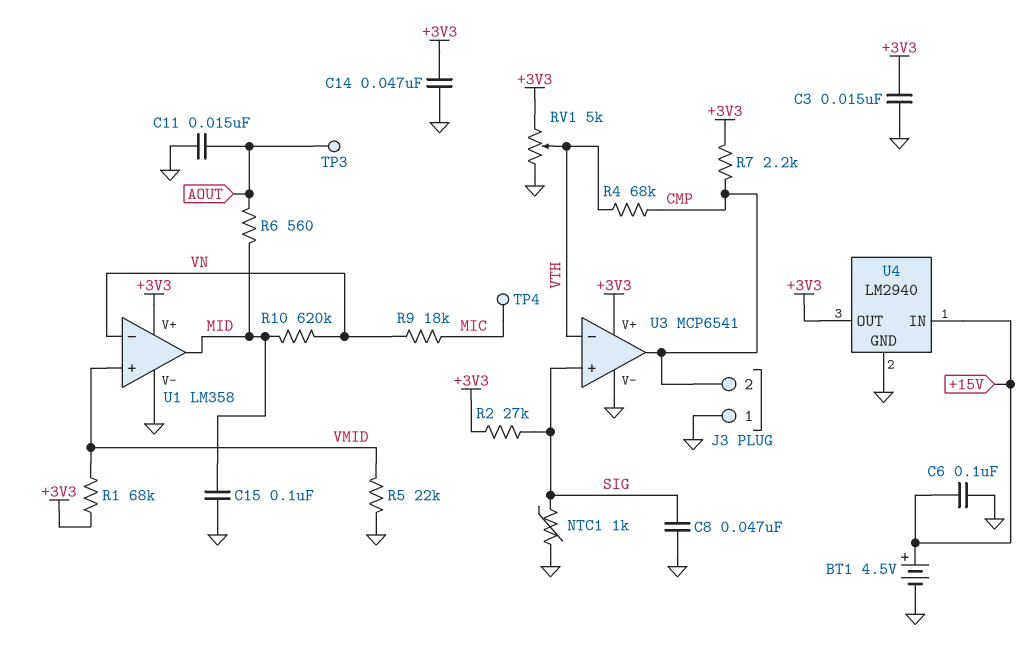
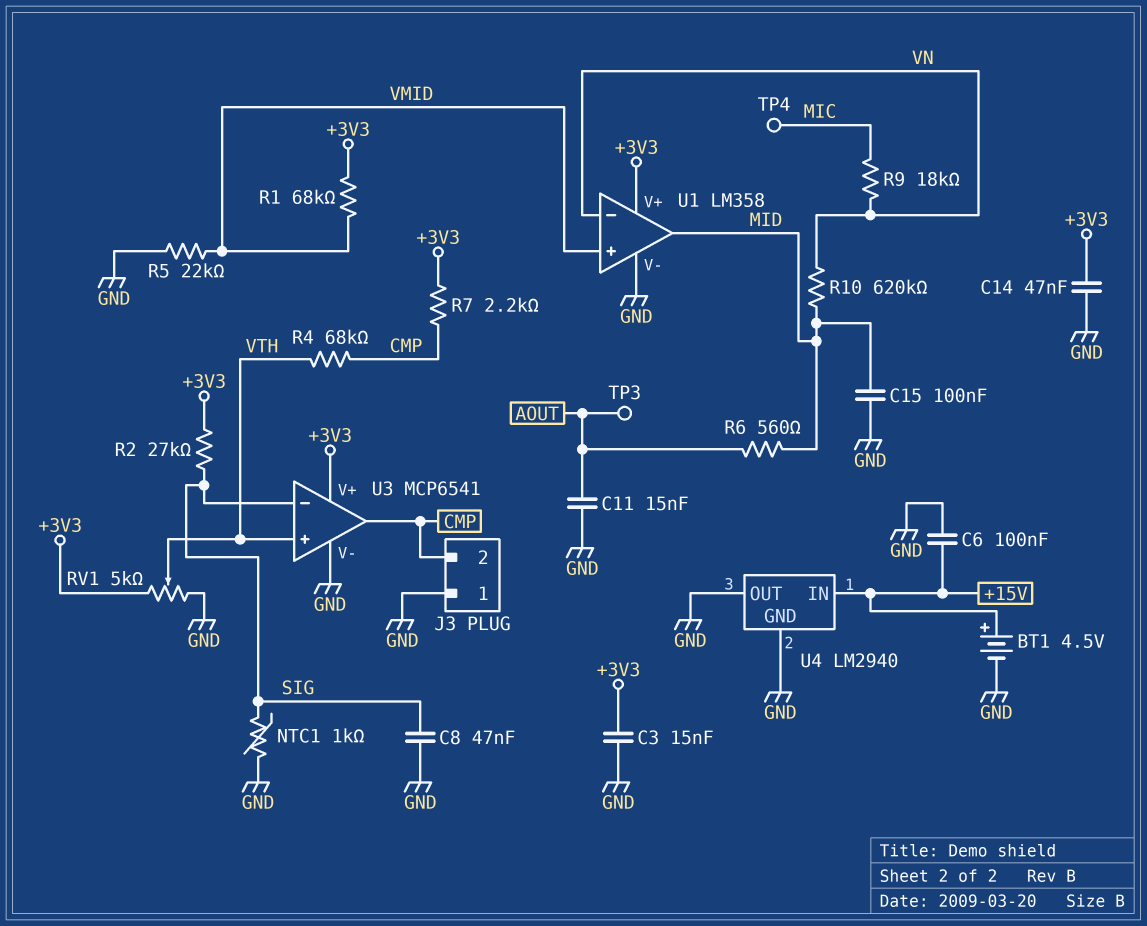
U3 pin in+: SIG -> VTH
U3 pin in-: VTH -> SIG
U4 pin OUT: +3V3 -> GND

